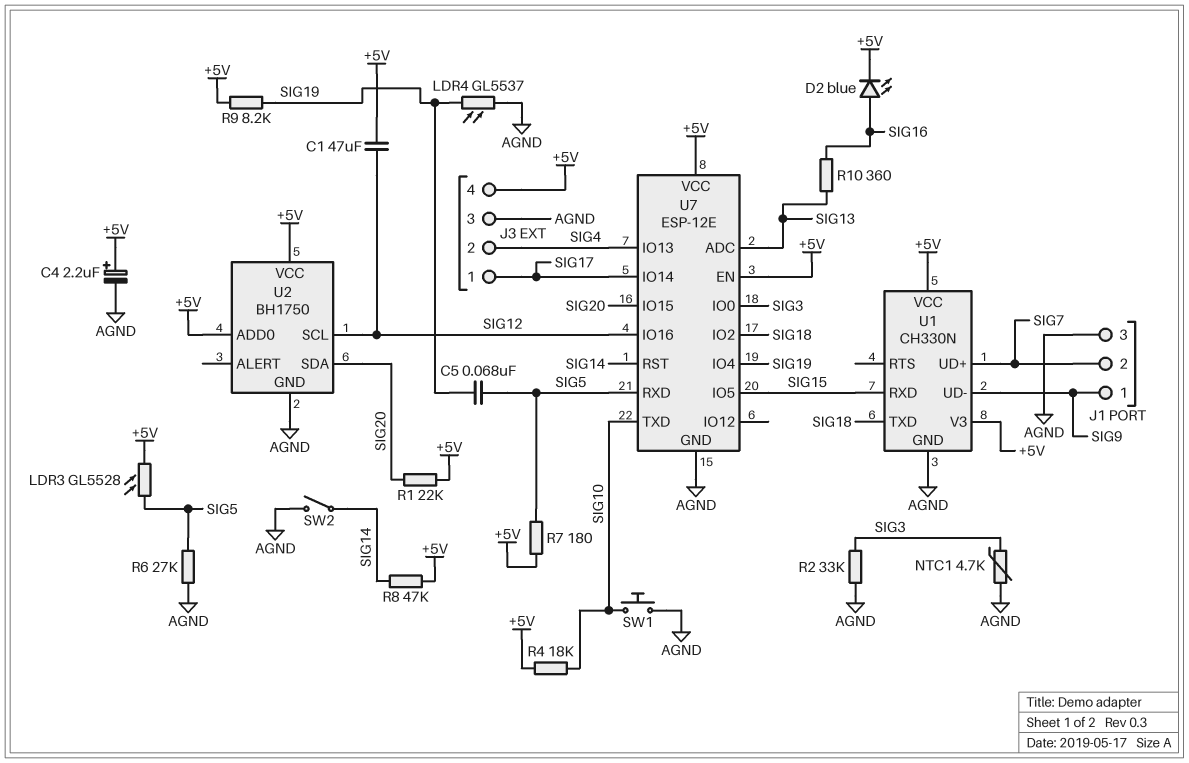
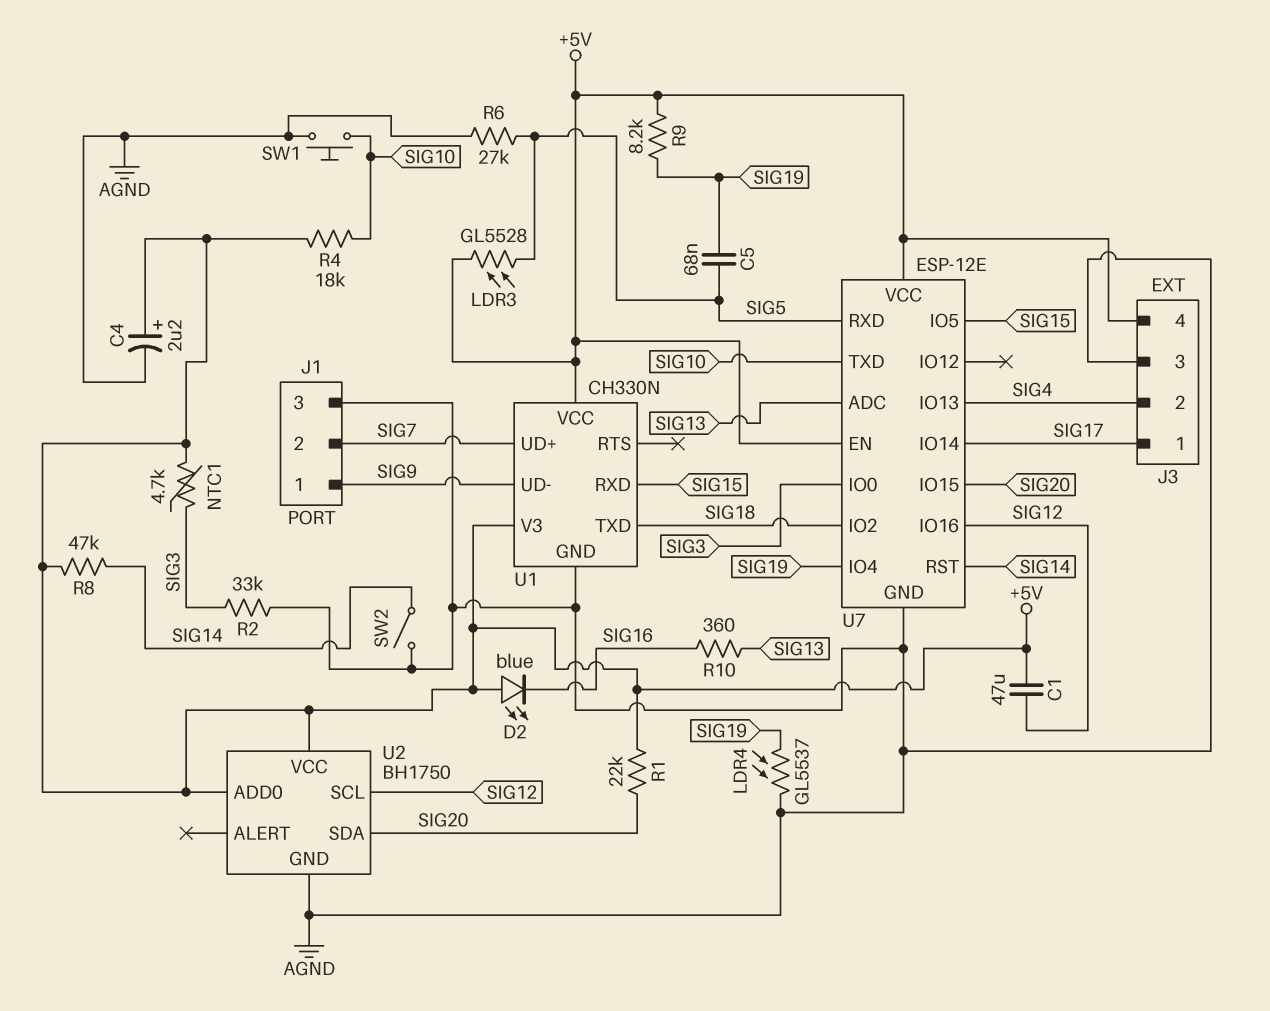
D2: LED blue (A SIG16, K +5V) -> LED blue (A +5V, K SIG16)
NTC1: 4.7k (AGND, SIG3) -> 4.7k (+5V, SIG3)
R7: 180 (+5V, SIG5) -> none

